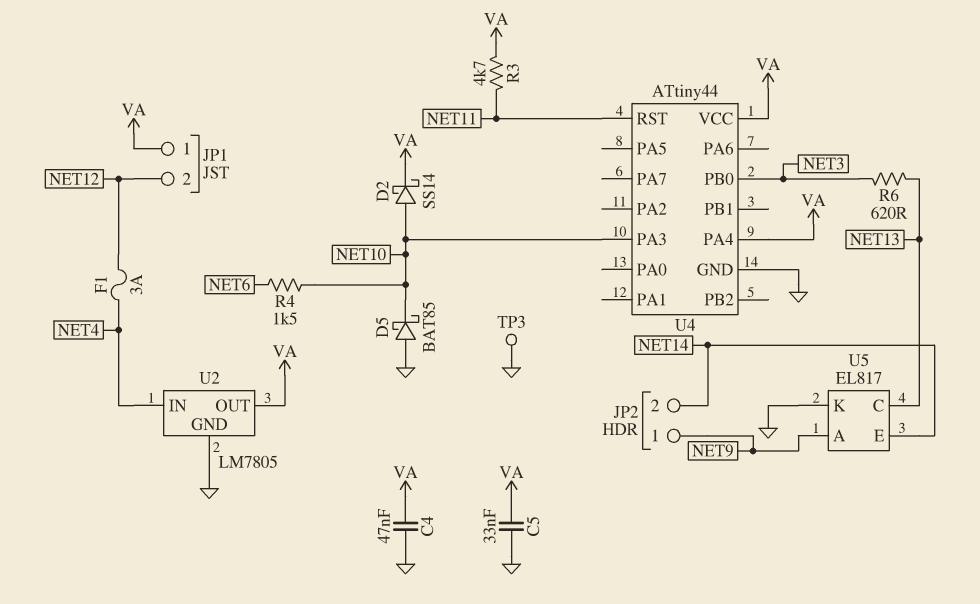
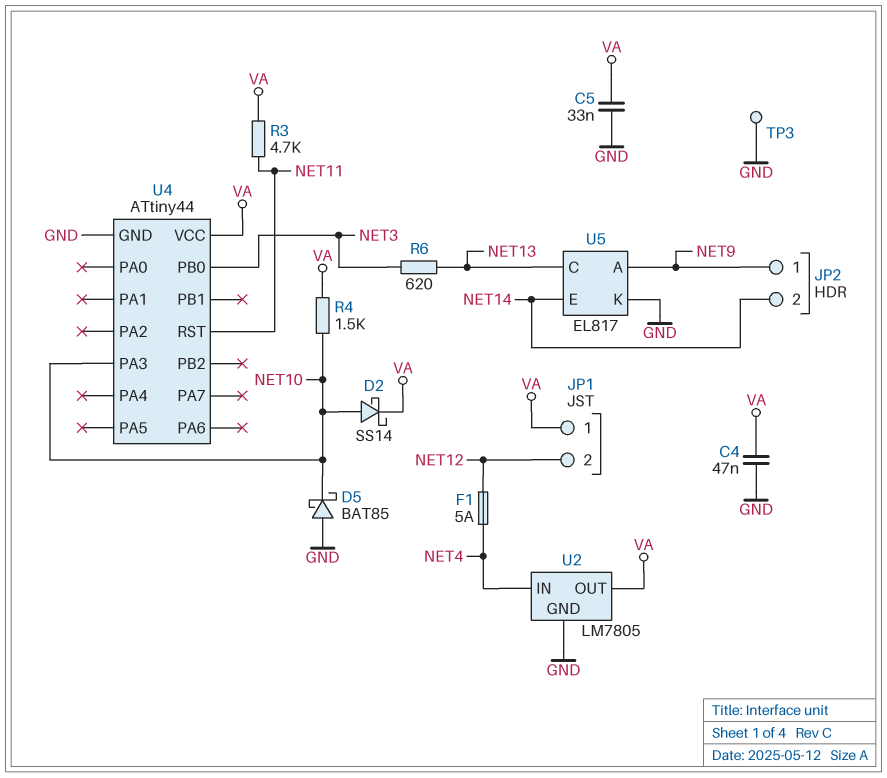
F1: 3A (NET4, NET12) -> 5A (NET4, NET12)
R4: 1.5k (NET6, NET10) -> 1.5k (NET10, VA)
U4 pin PA4: VA -> none

